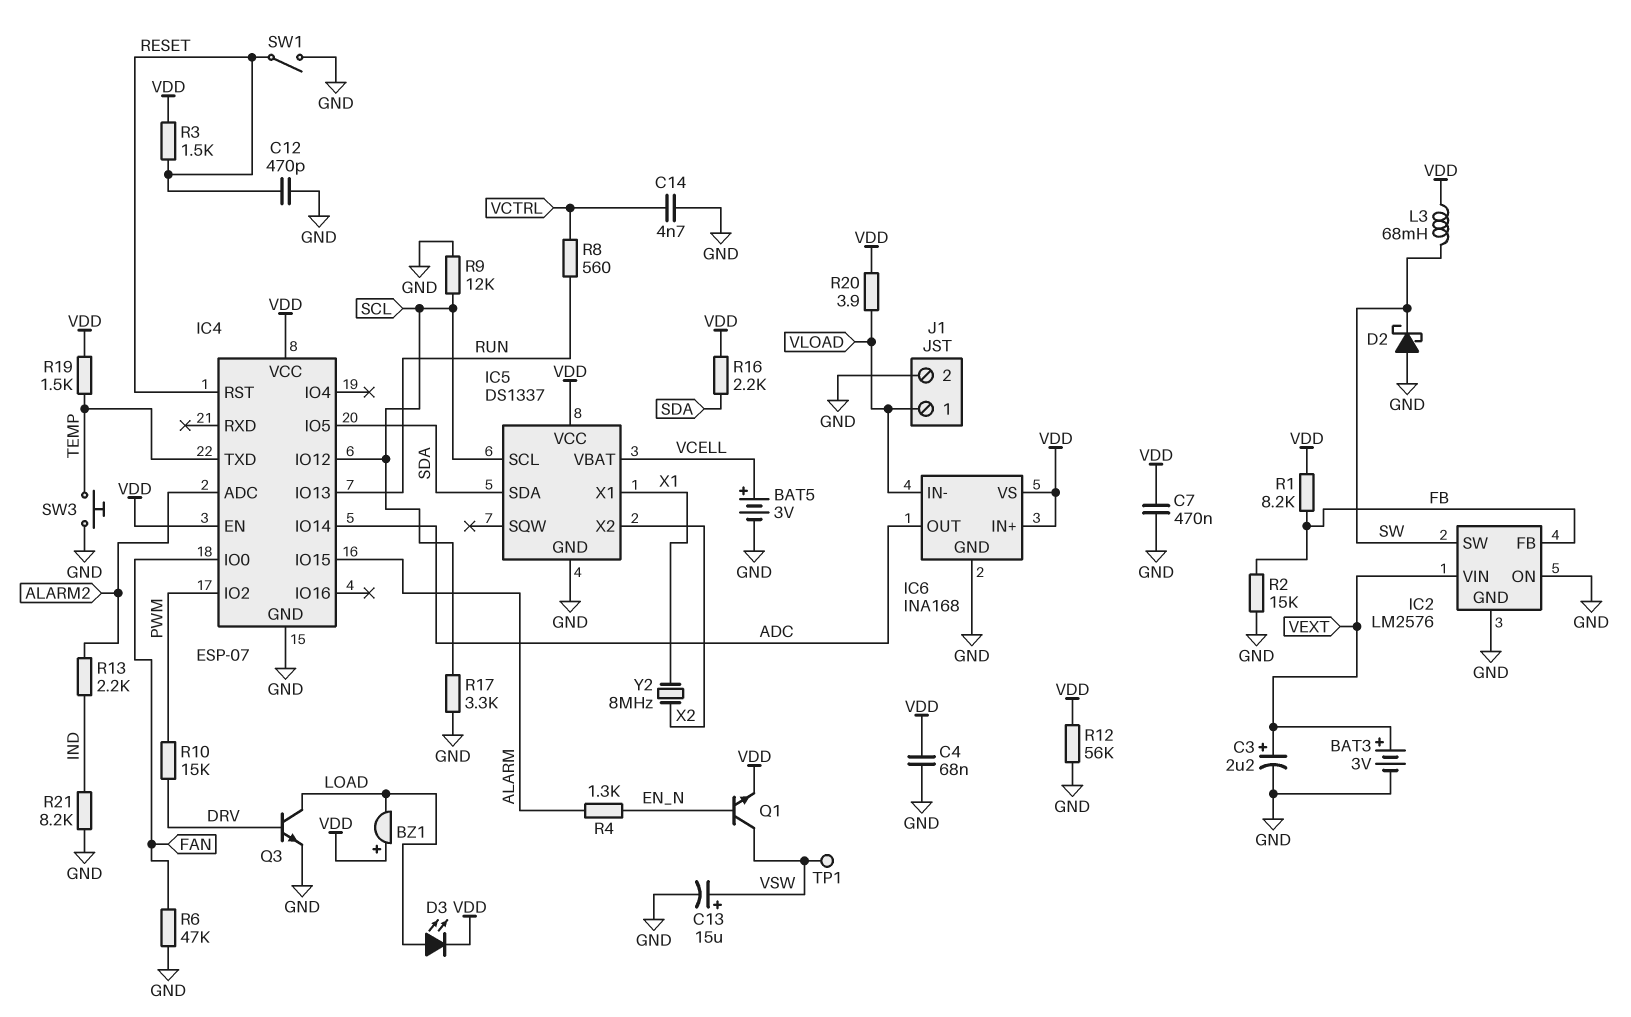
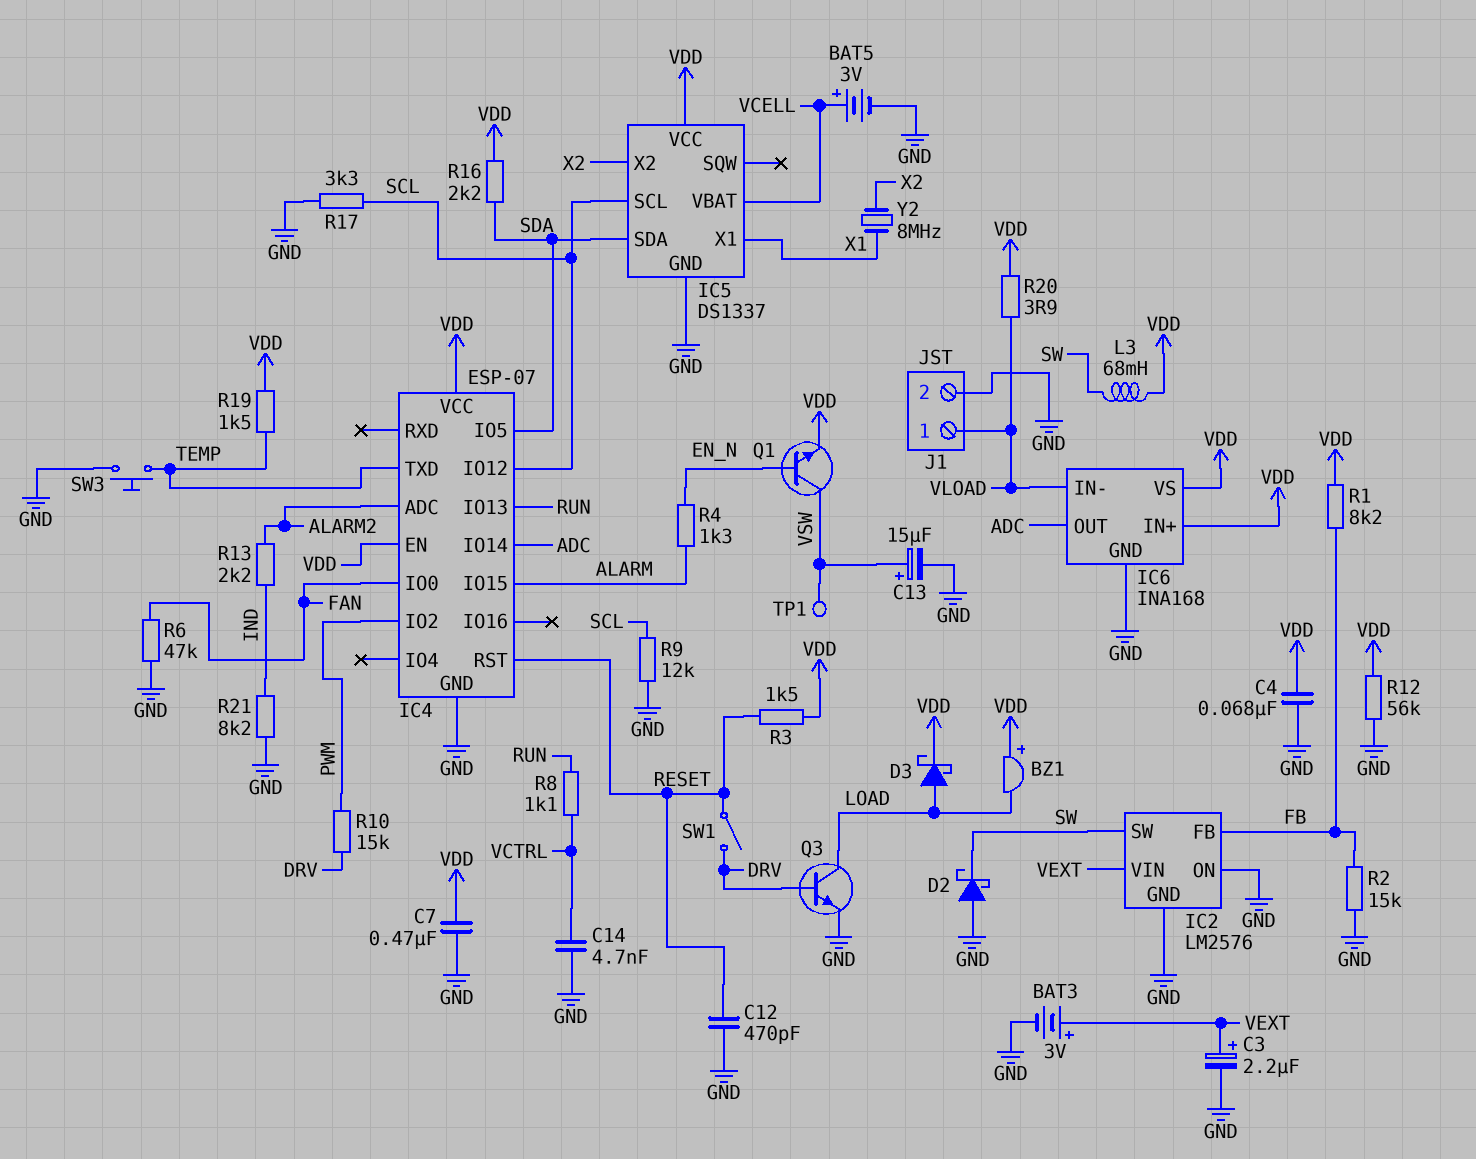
D3: LED (A LOAD, K VDD) -> schottky (A LOAD, K VDD)
R8: 560 (RUN, VCTRL) -> 1.1k (RUN, VCTRL)
SW1: switch (GND, RESET) -> switch (DRV, RESET)

